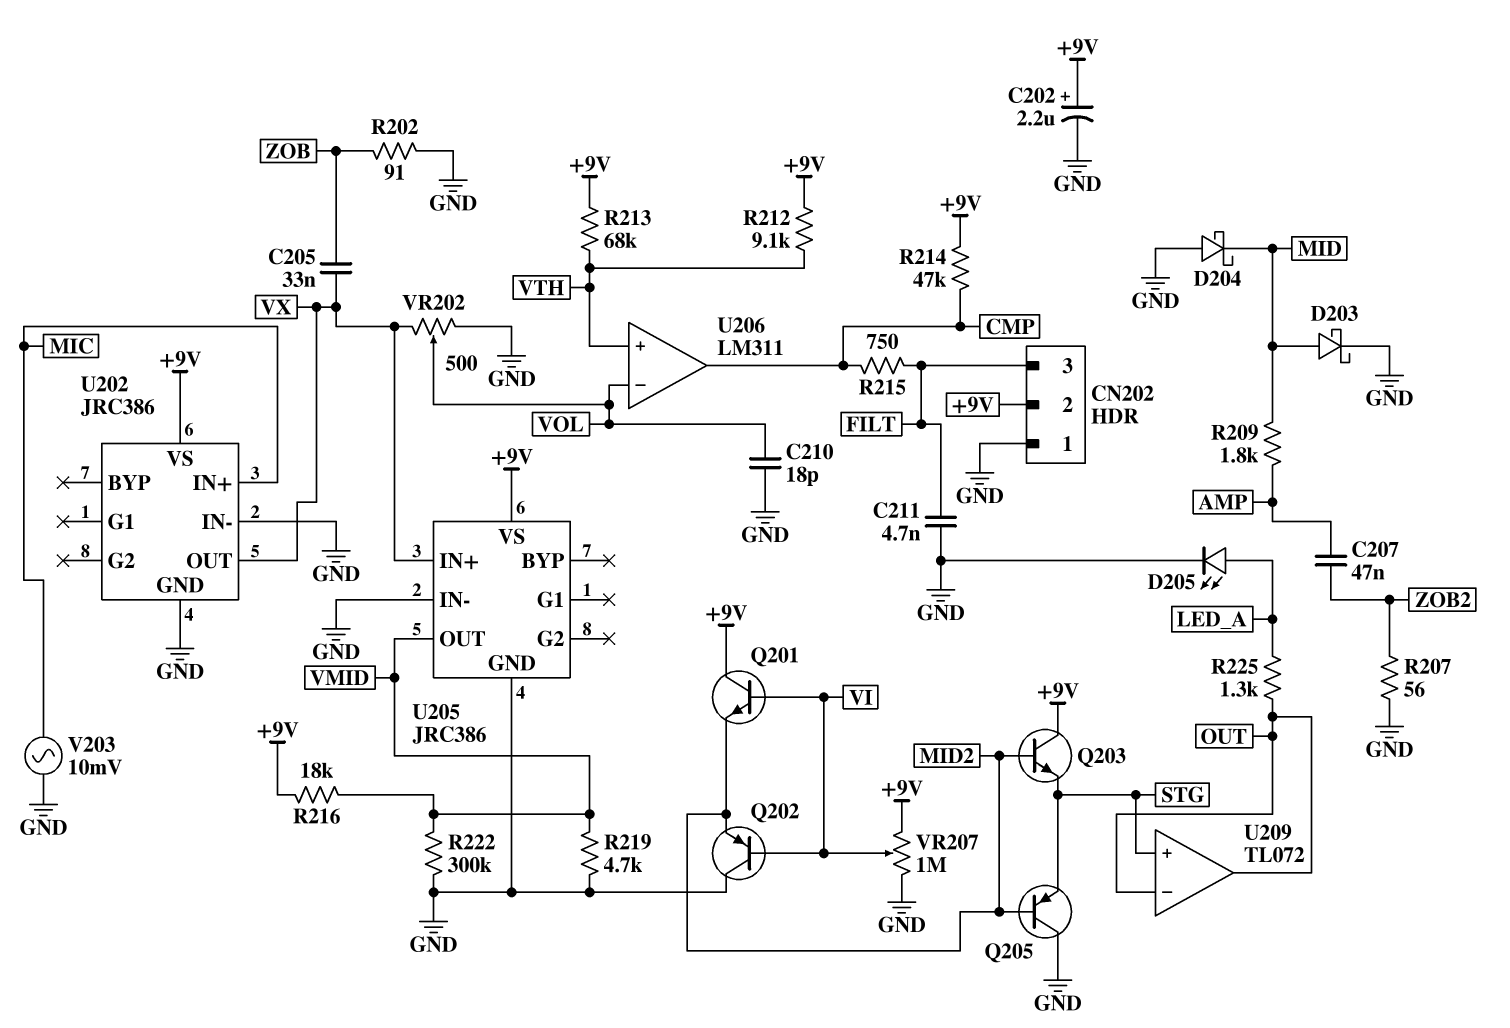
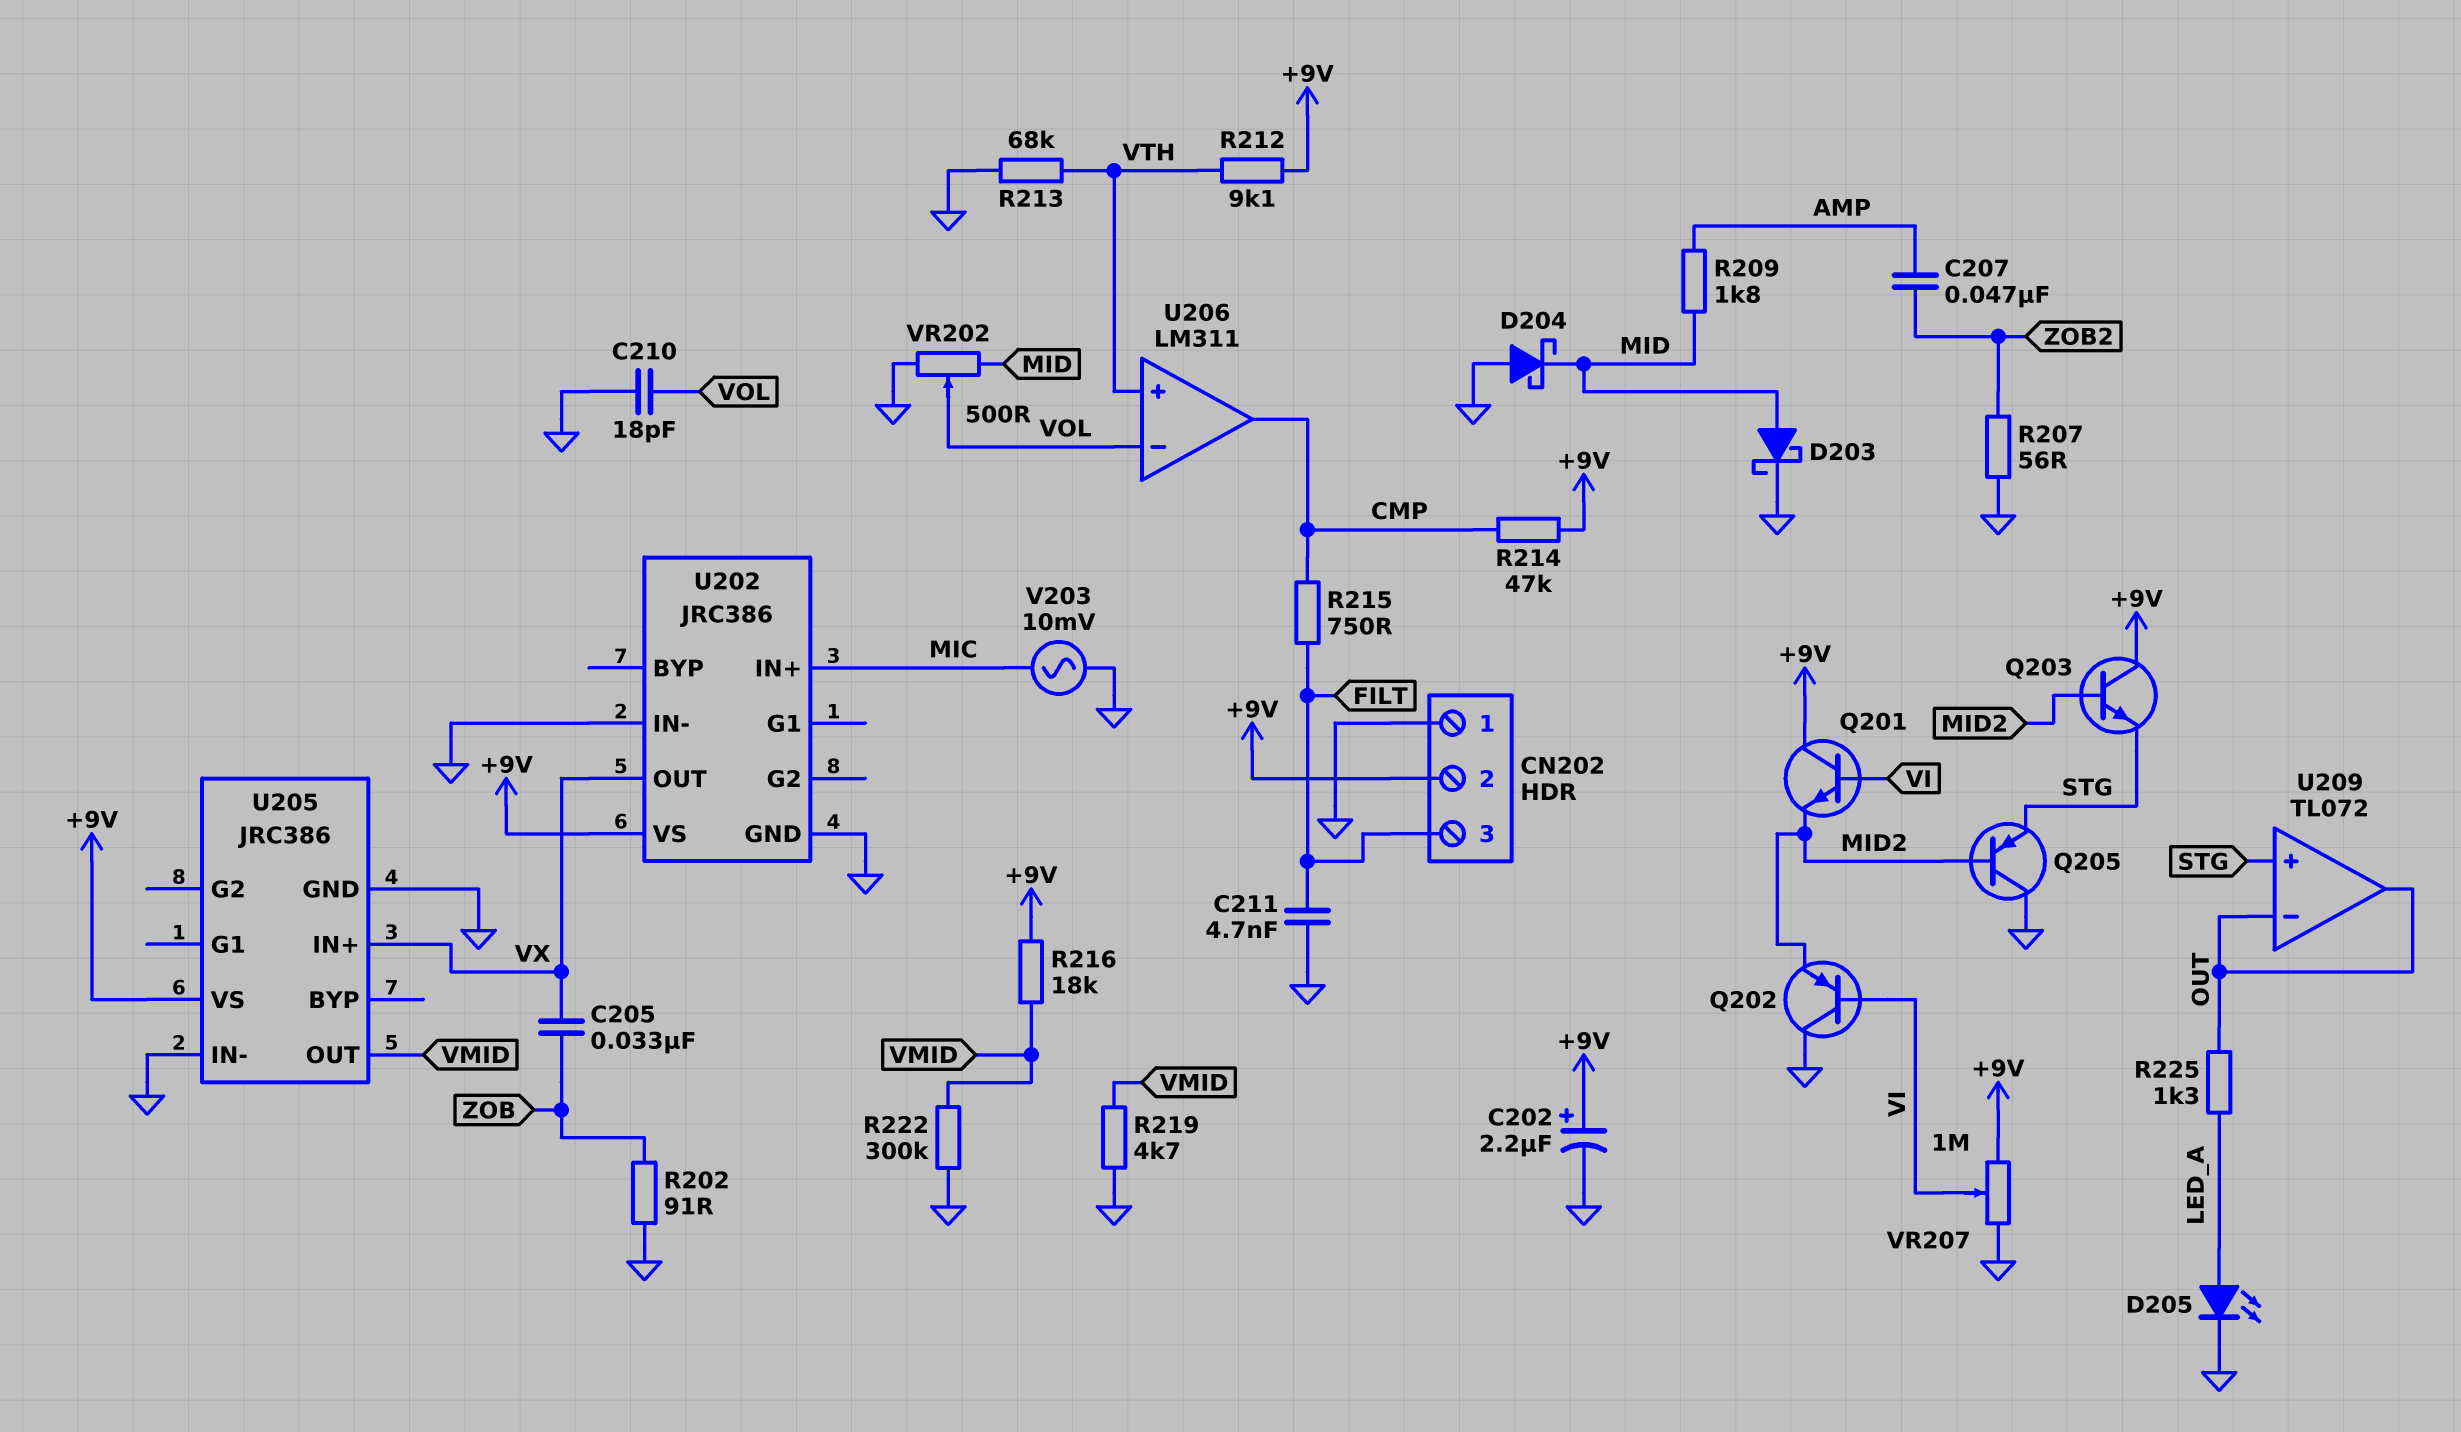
R213: 68k (+9V, VTH) -> 68k (GND, VTH)
VR202: 500 (GND, VX, wiper VOL) -> 500 (GND, MID, wiper VOL)

